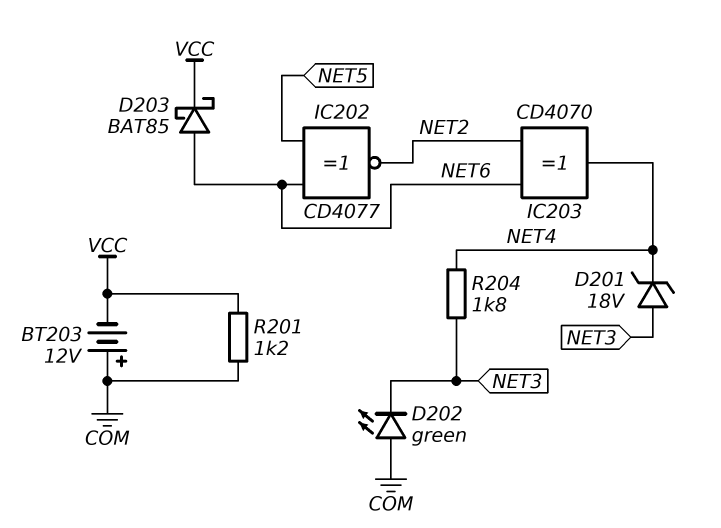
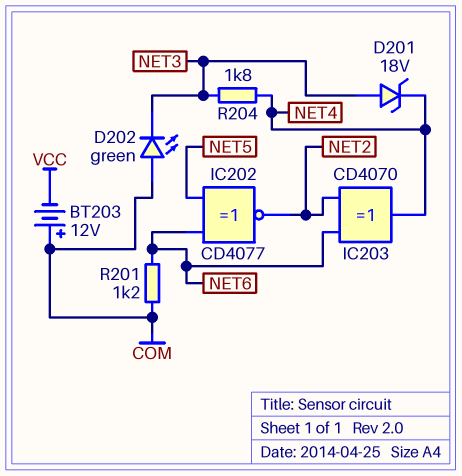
D203: schottky BAT85 (A NET6, K VCC) -> none
R201: 1.2k (COM, VCC) -> 1.2k (COM, NET6)

